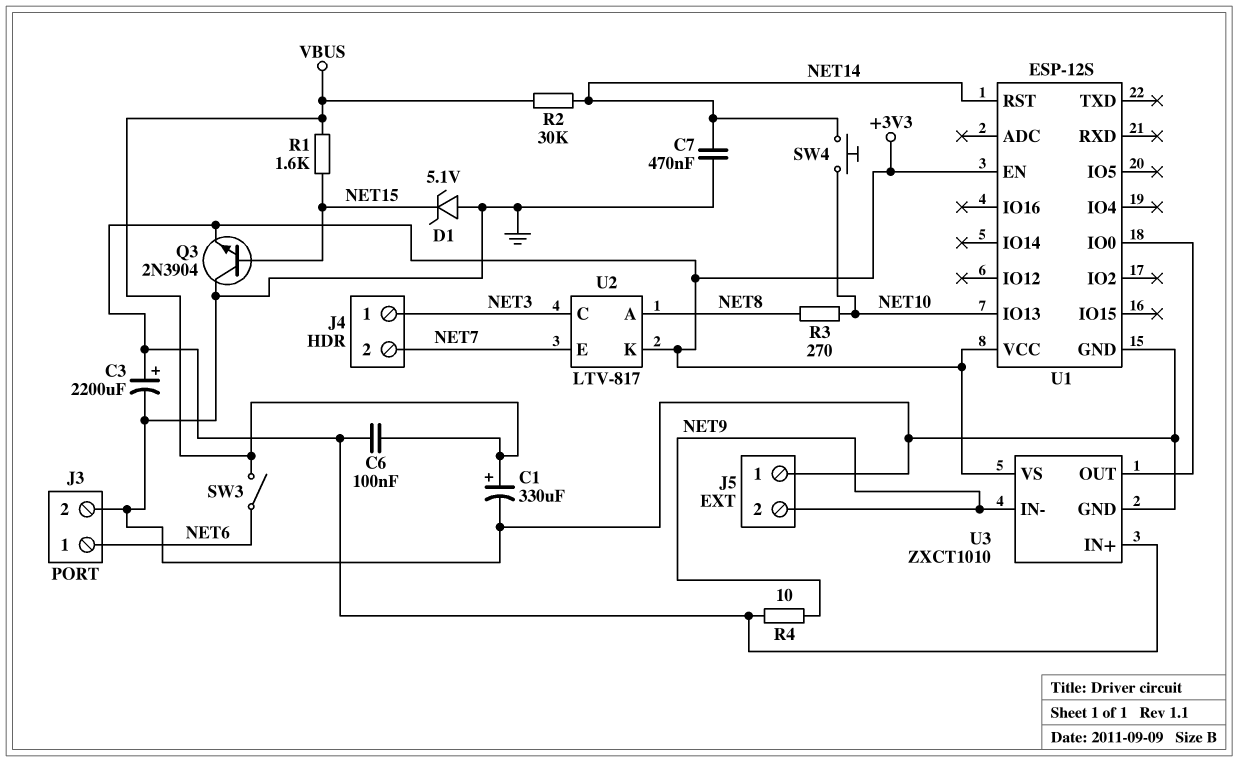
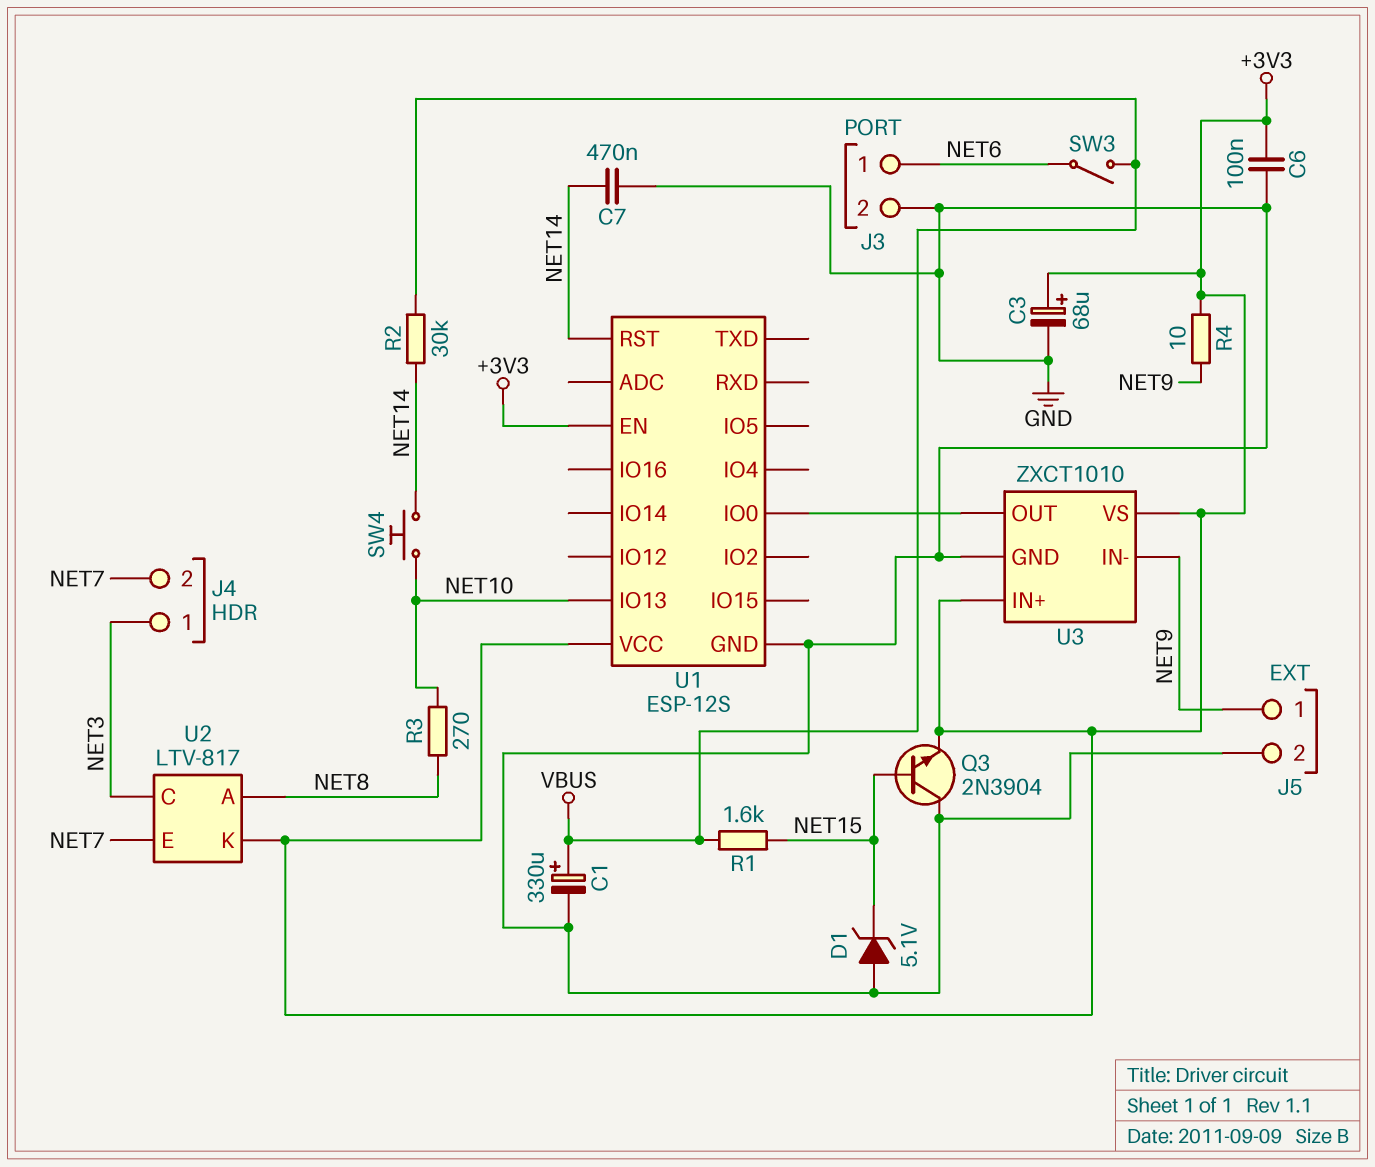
C3: 2200uF (plus +3V3, minus GND) -> 68uF (plus +3V3, minus GND)
C6: 100nF (+3V3, VBUS) -> 100nF (+3V3, GND)
J5 pin 1: GND -> NET9
J5 pin 2: NET9 -> GND

